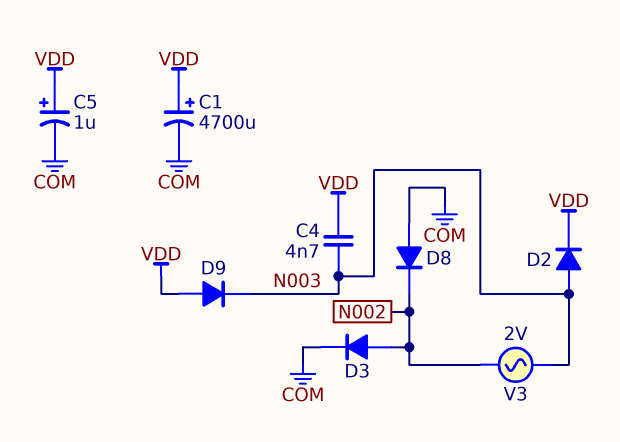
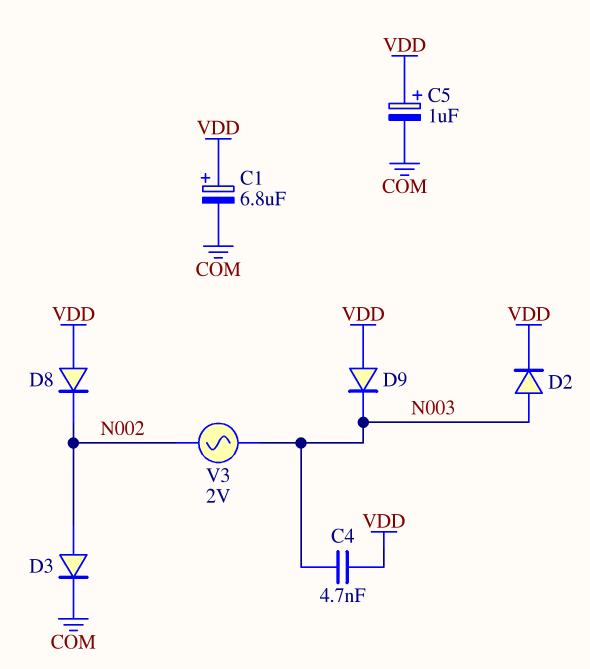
C1: 4700uF (plus VDD, minus COM) -> 6.8uF (plus VDD, minus COM)
D8: diode (A COM, K N002) -> diode (A VDD, K N002)

